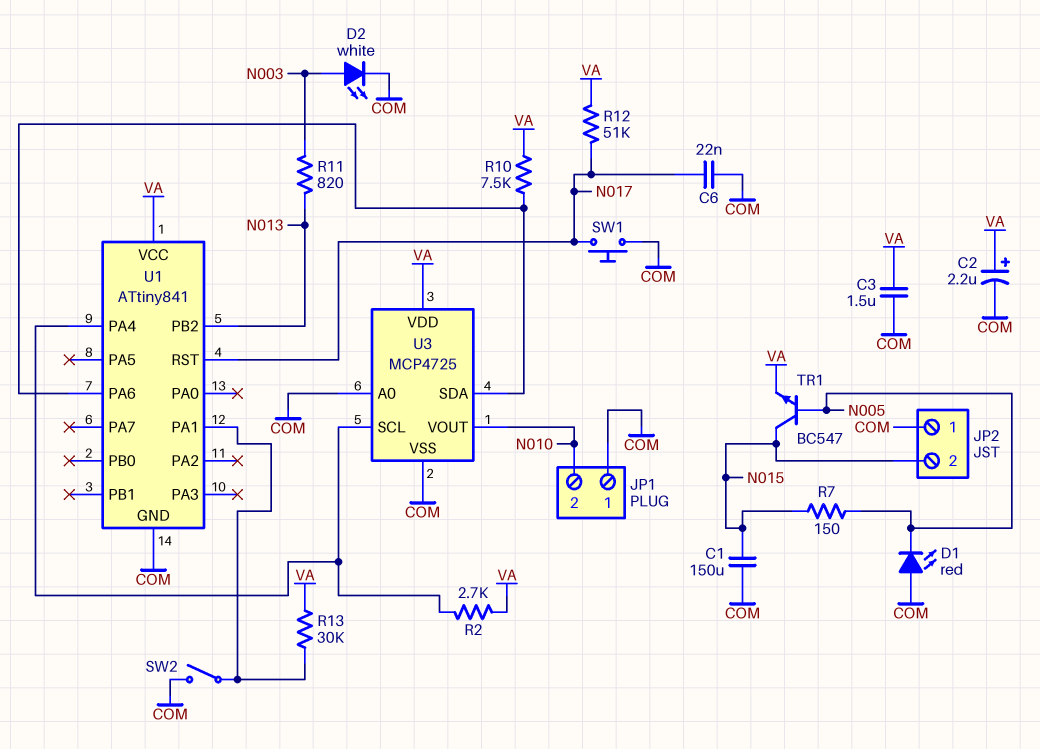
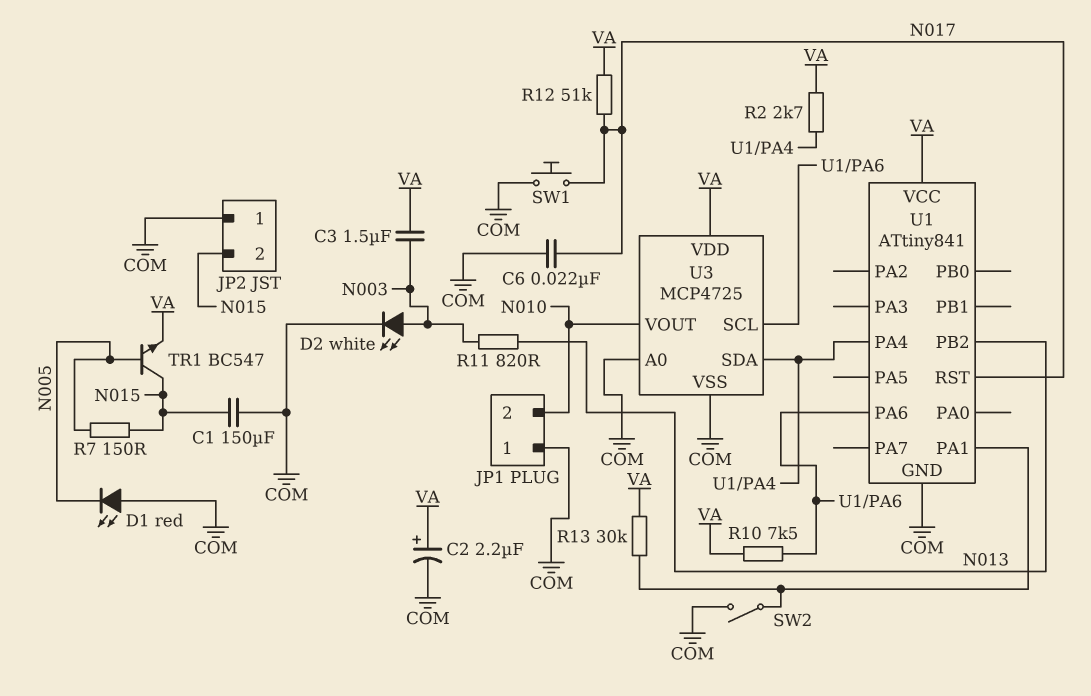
C3: 1.5uF (COM, VA) -> 1.5uF (N003, VA)
U3 pin SCL: U1/PA4 -> U1/PA6
U3 pin SDA: U1/PA6 -> U1/PA4

